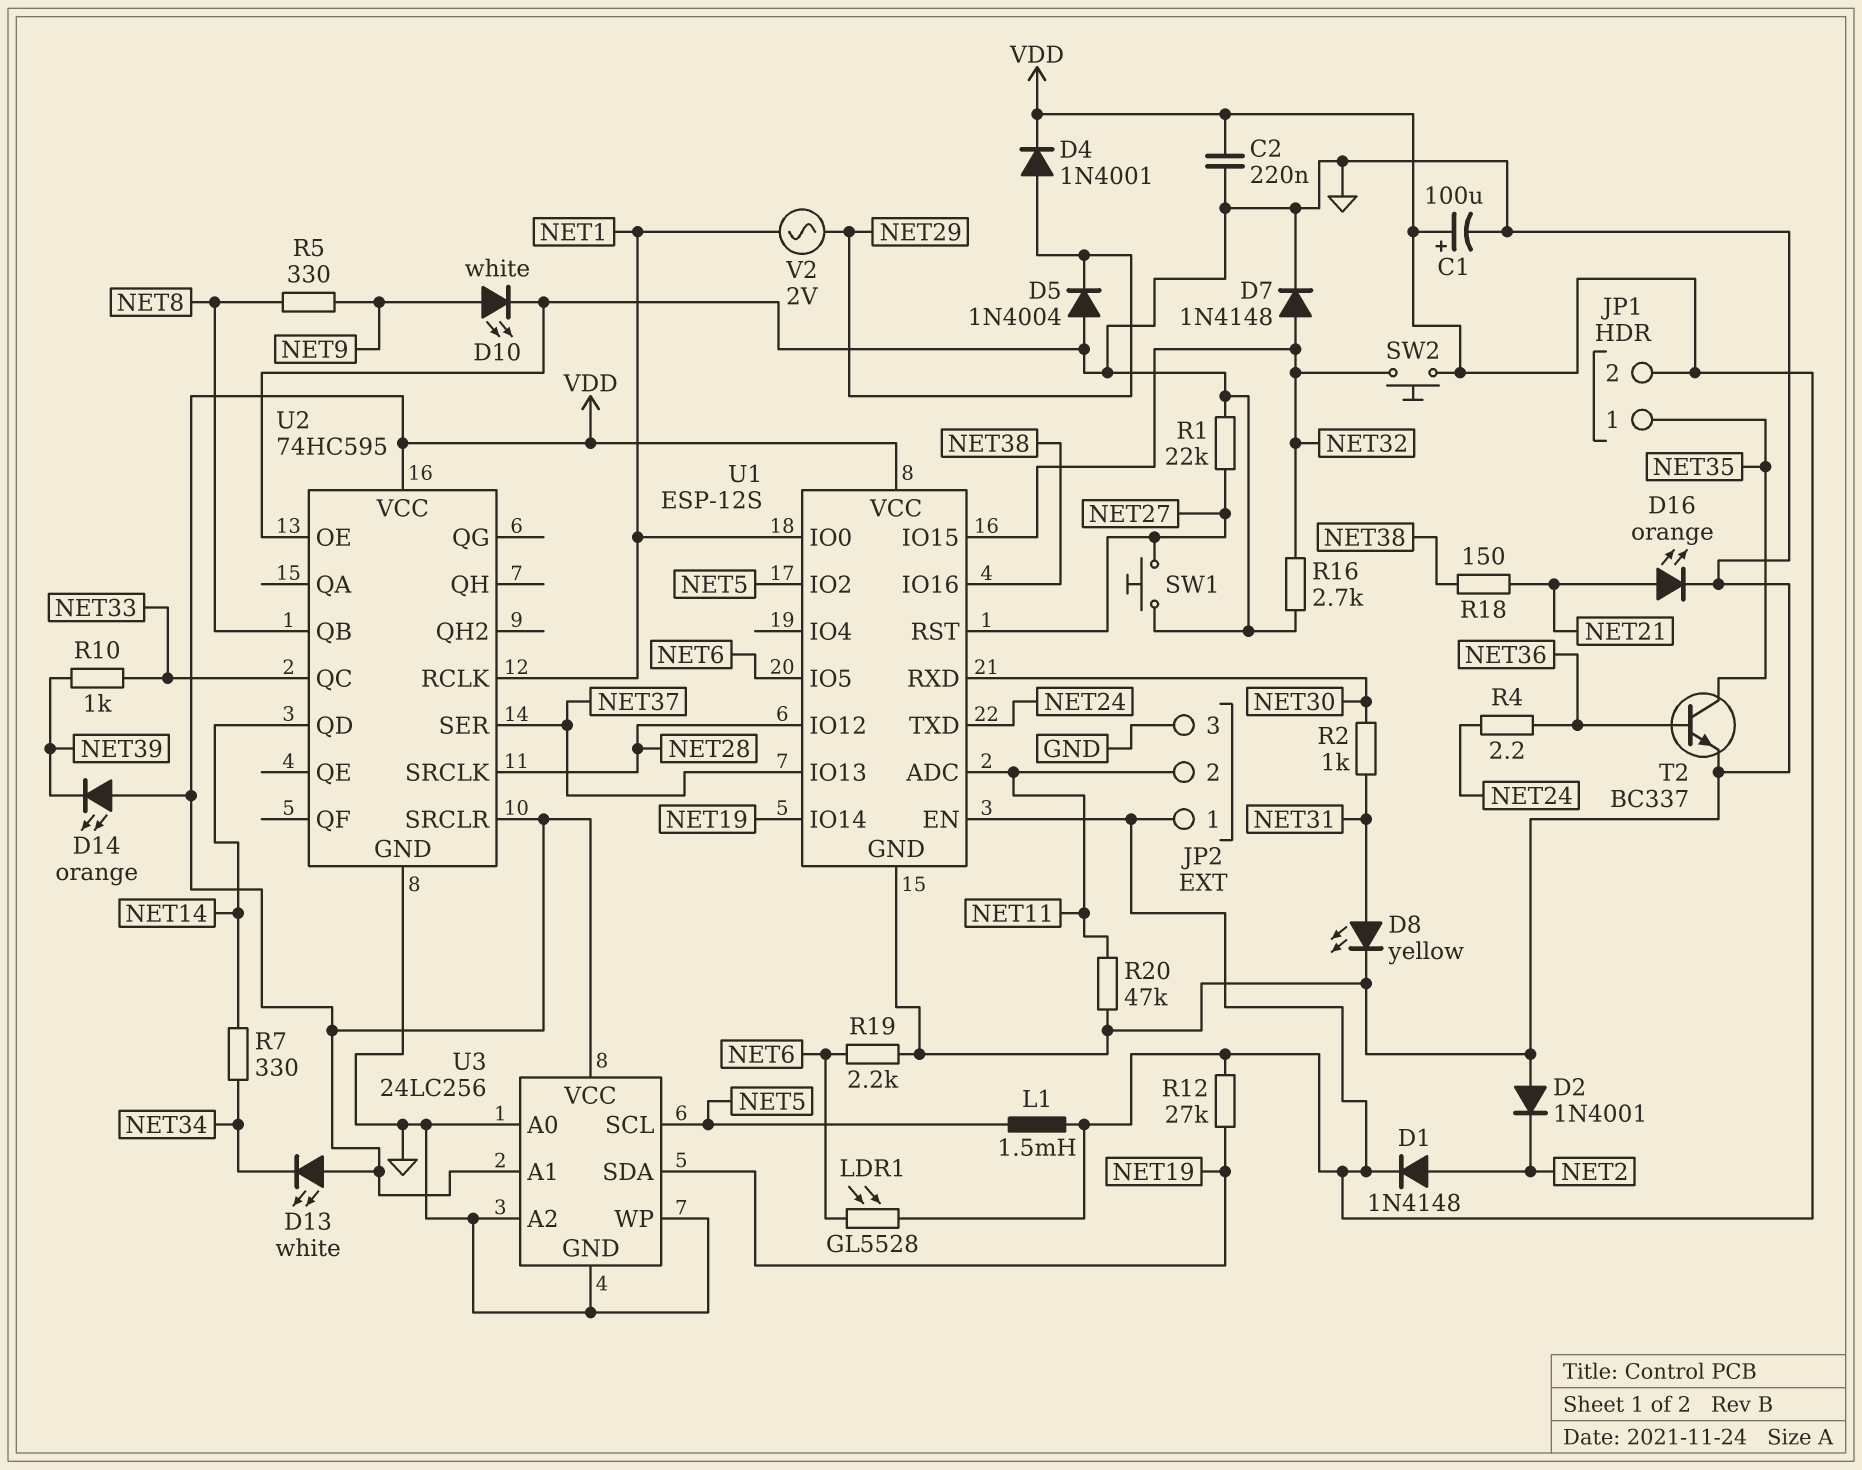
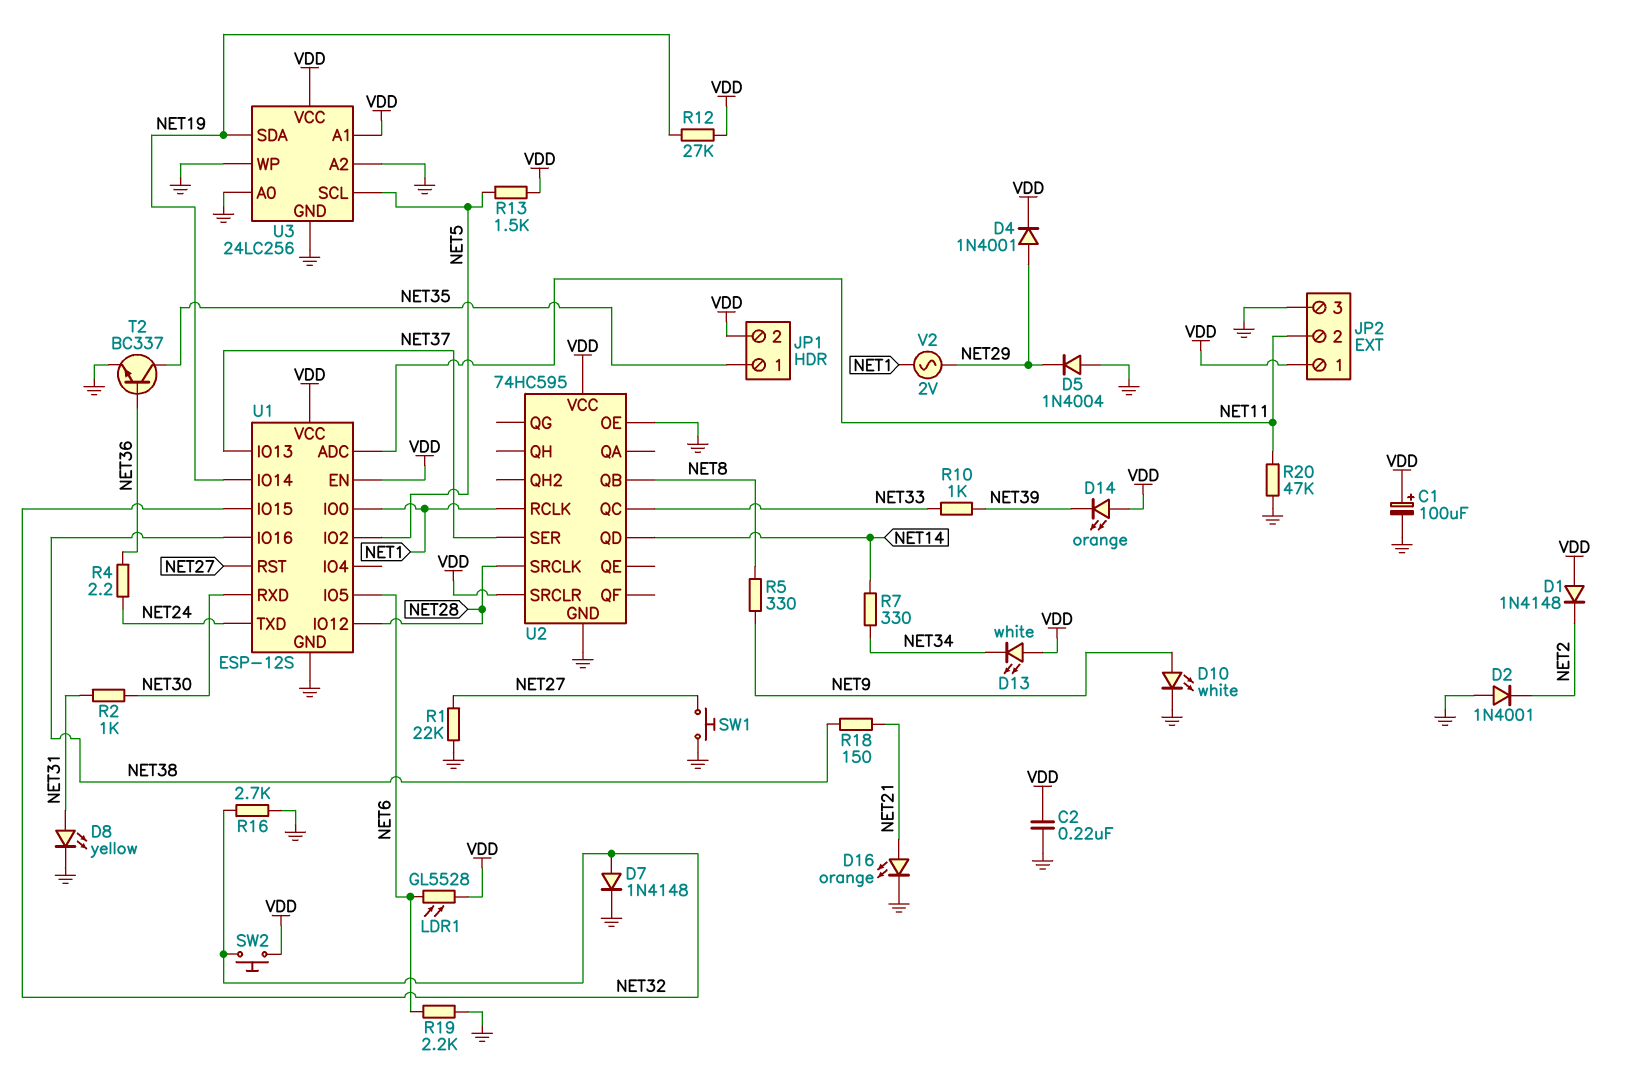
D1: diode 1N4148 (A NET2, K VDD) -> diode 1N4148 (A VDD, K NET2)
L1: 1.5mH (NET5, VDD) -> none
R13: none -> 1.5k (NET5, VDD)

